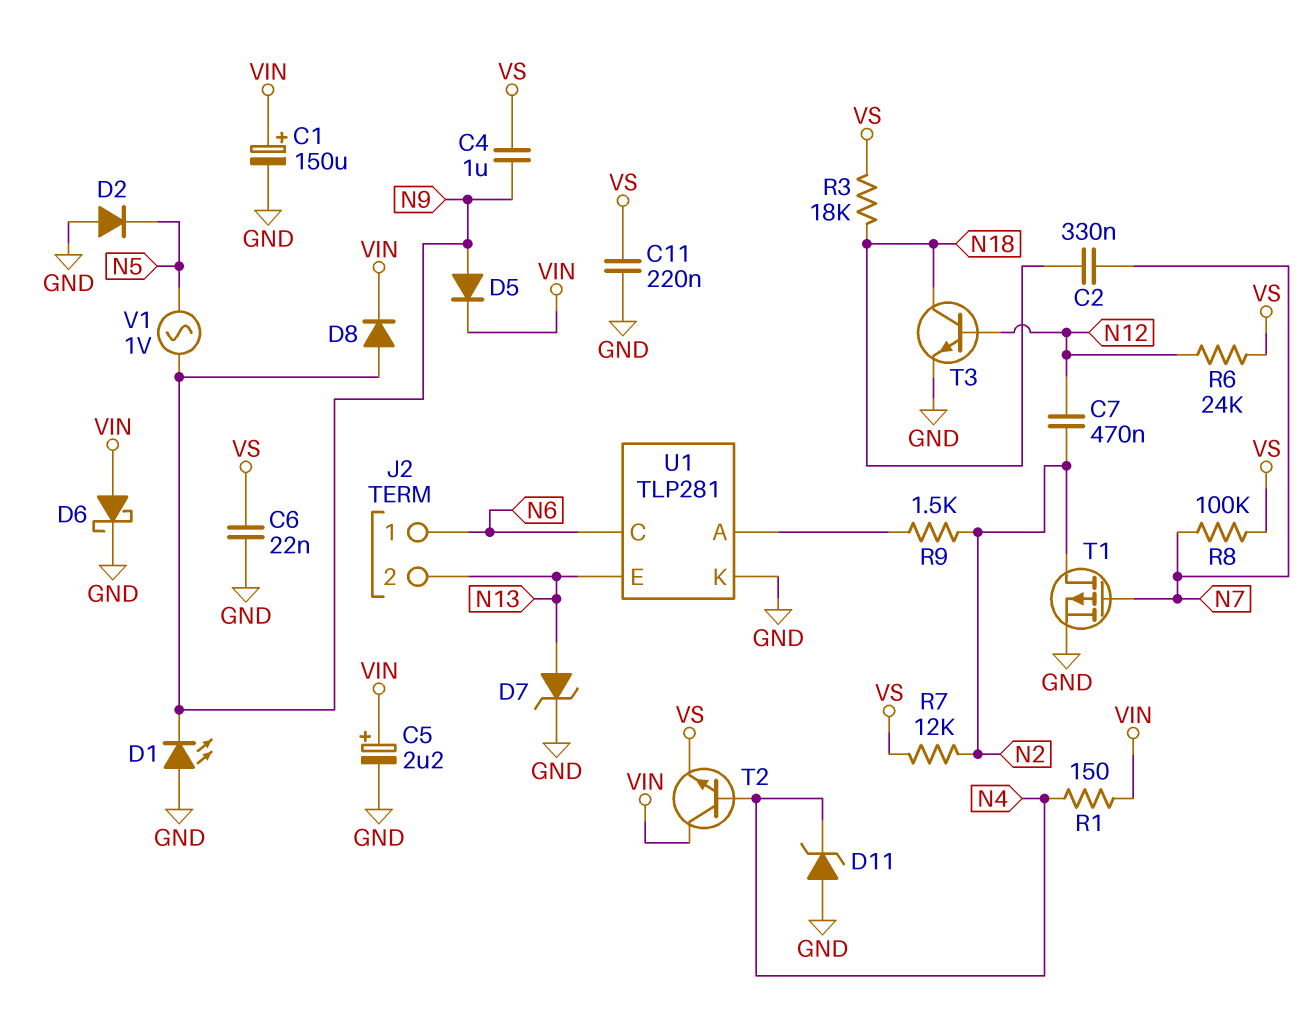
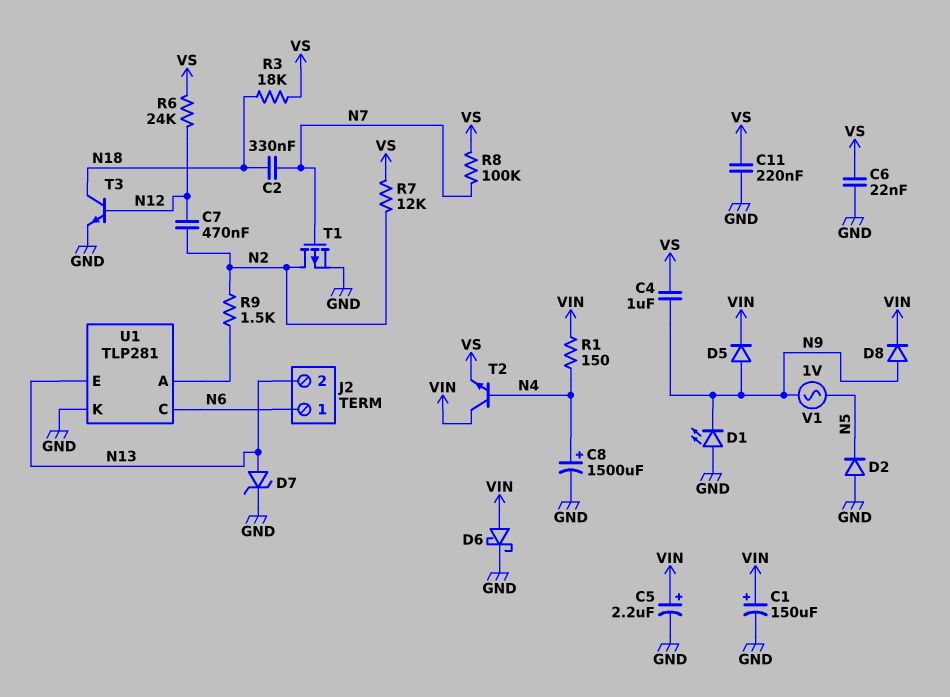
C8: none -> 1500uF (plus N4, minus GND)
D11: zener (A GND, K N4) -> none

